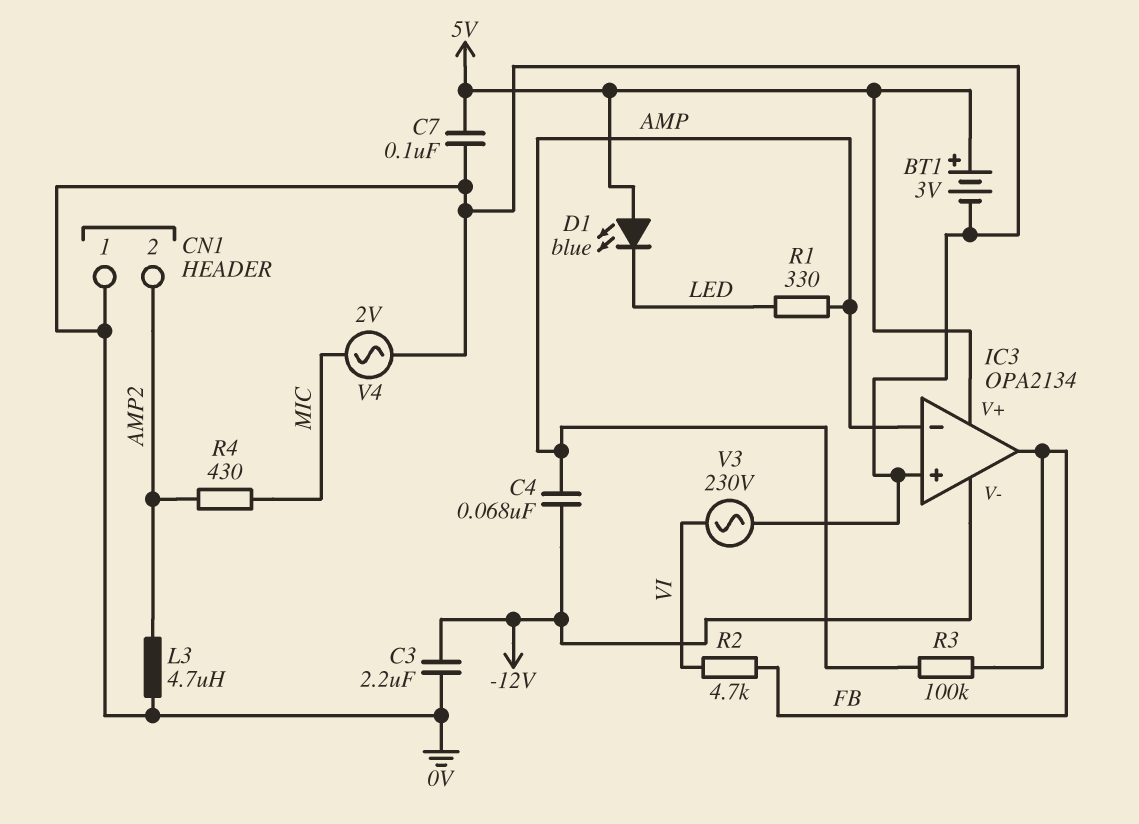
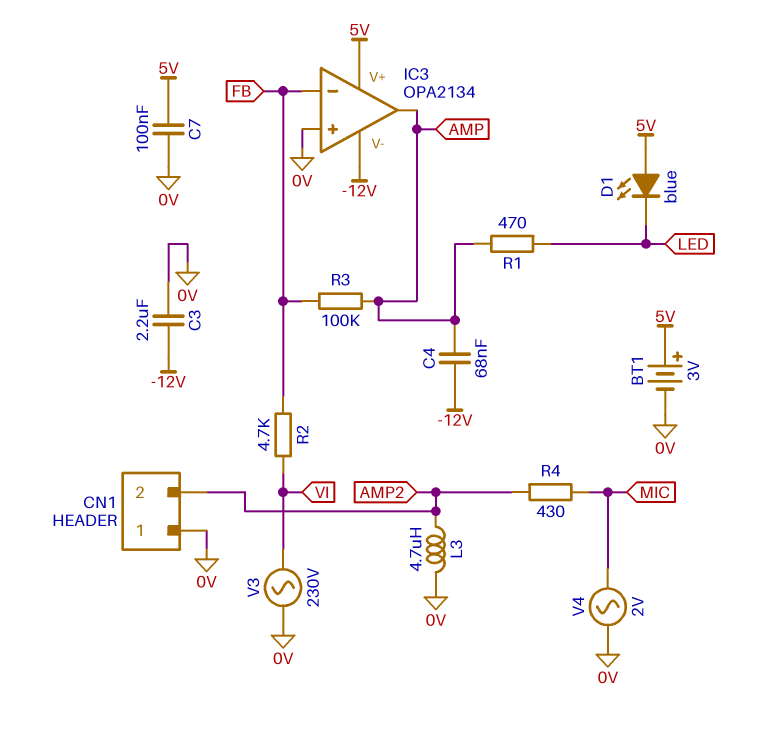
IC3 pin in-: AMP -> FB
IC3 pin out: FB -> AMP
R1: 330 (AMP, LED) -> 470 (AMP, LED)

